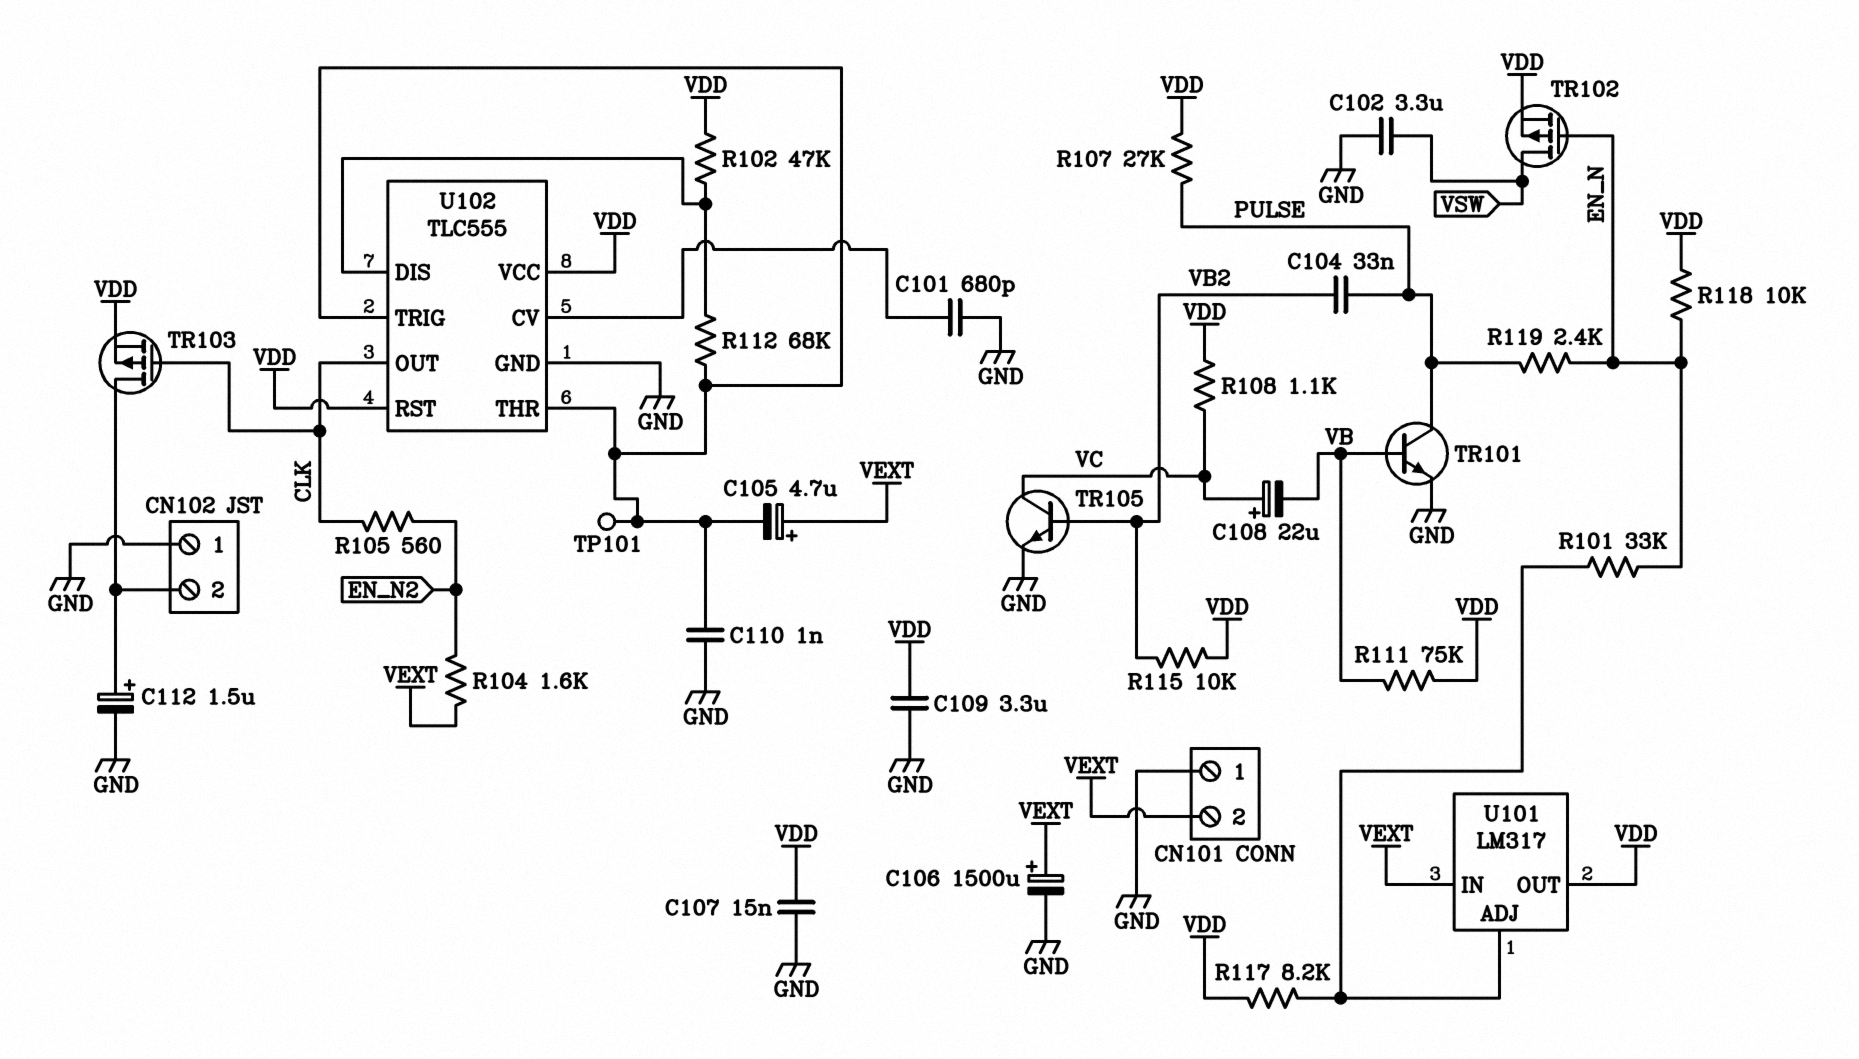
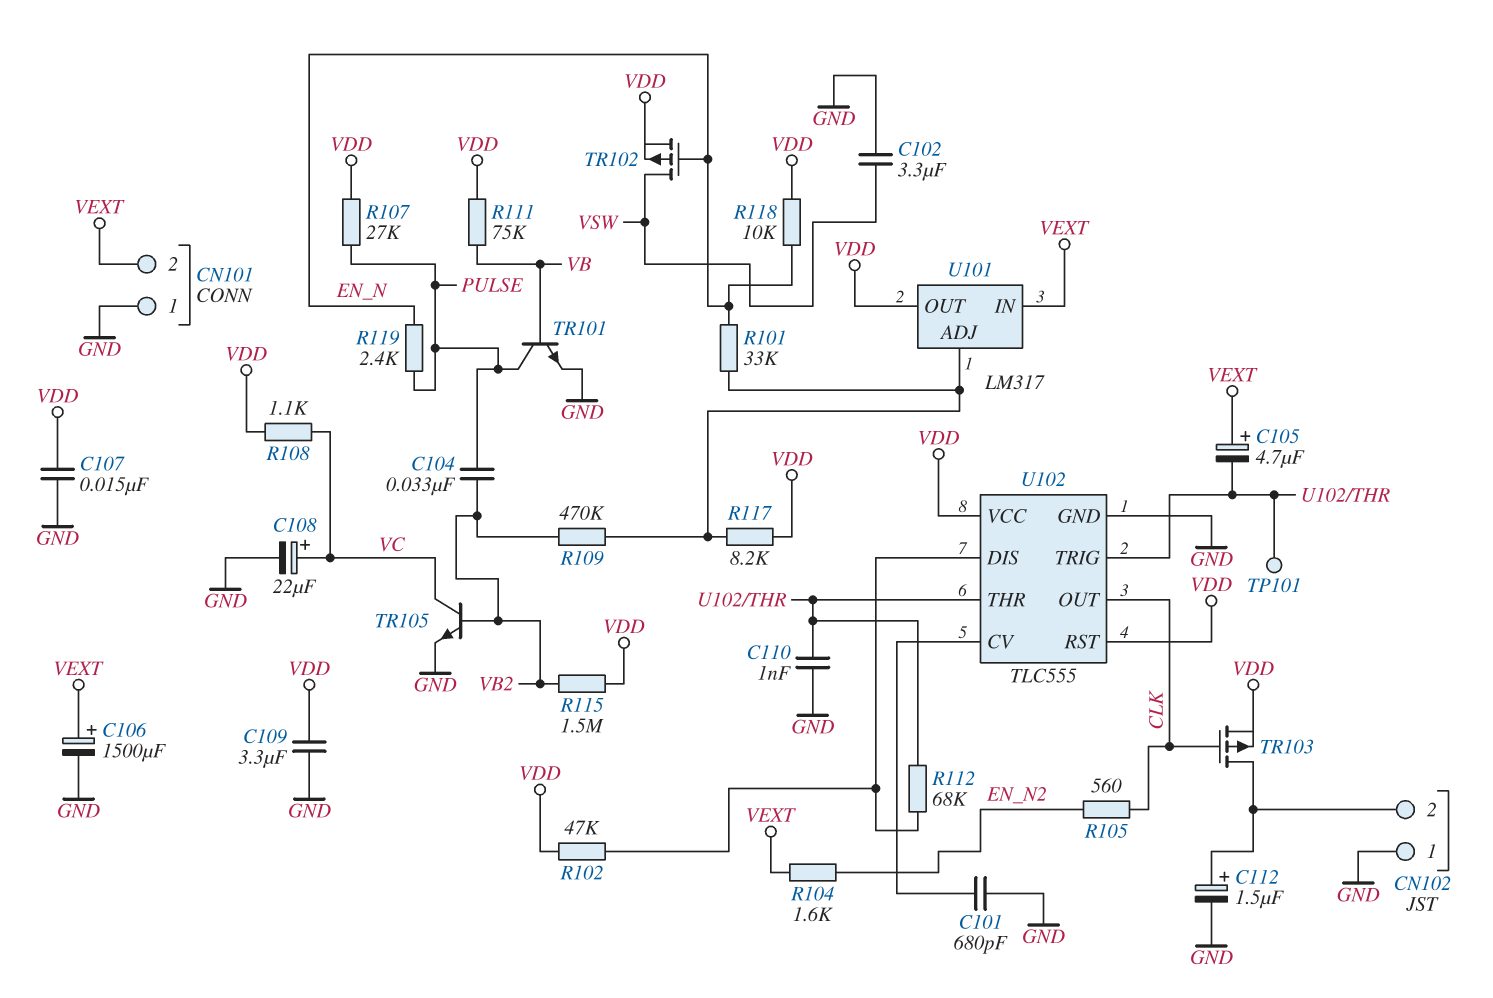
C108: 22uF (plus VC, minus VB) -> 22uF (plus VC, minus GND)
R109: none -> 470k (U101/ADJ, VB2)
R115: 10k (VB2, VDD) -> 1.5M (VB2, VDD)

